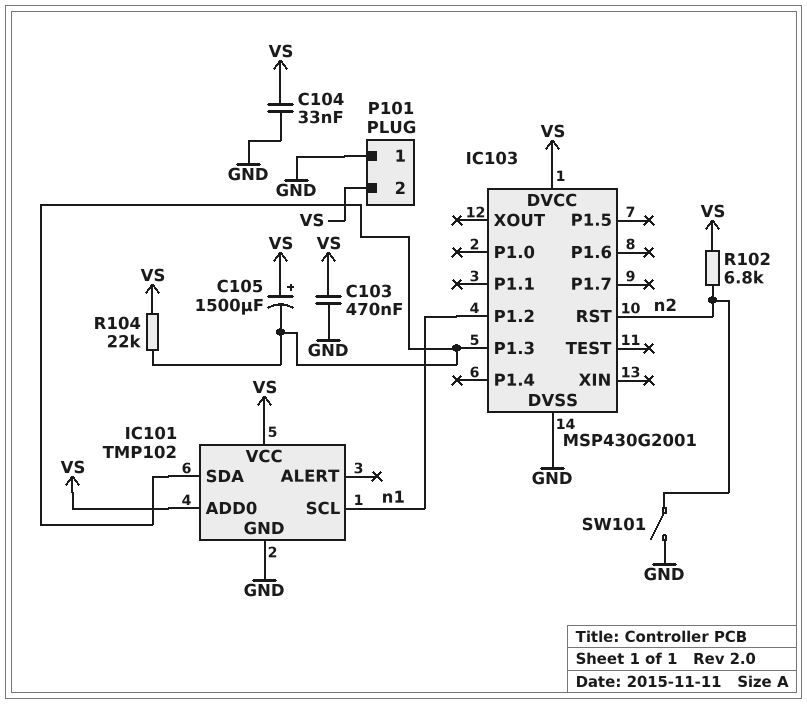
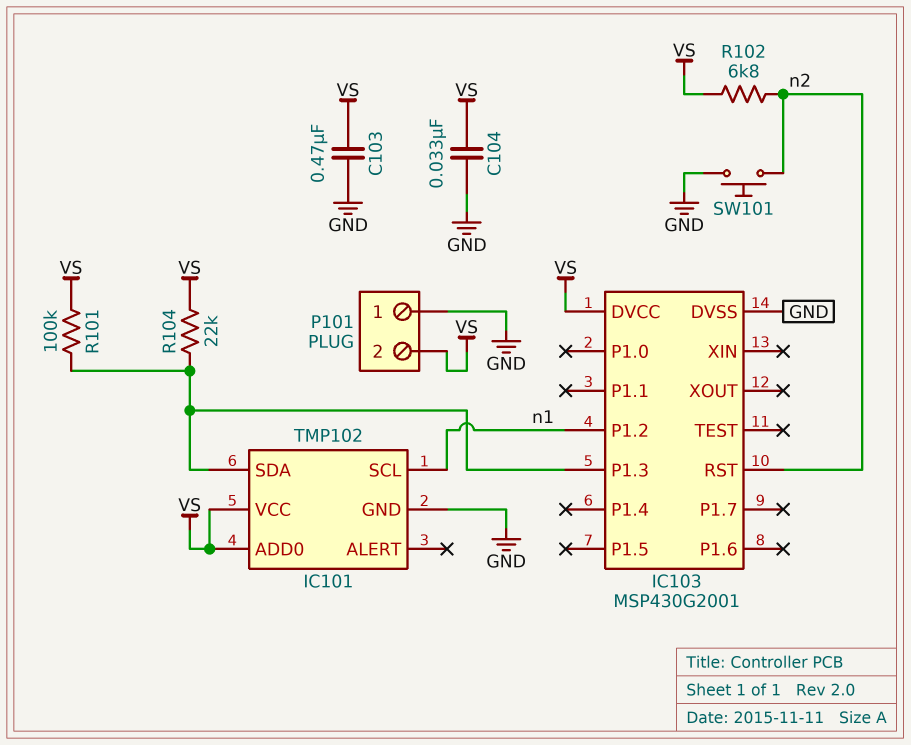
C105: 1500uF (plus VS, minus IC101/SDA) -> none
R101: none -> 100k (IC101/SDA, VS)
SW101: switch (GND, n2) -> button (GND, n2)

